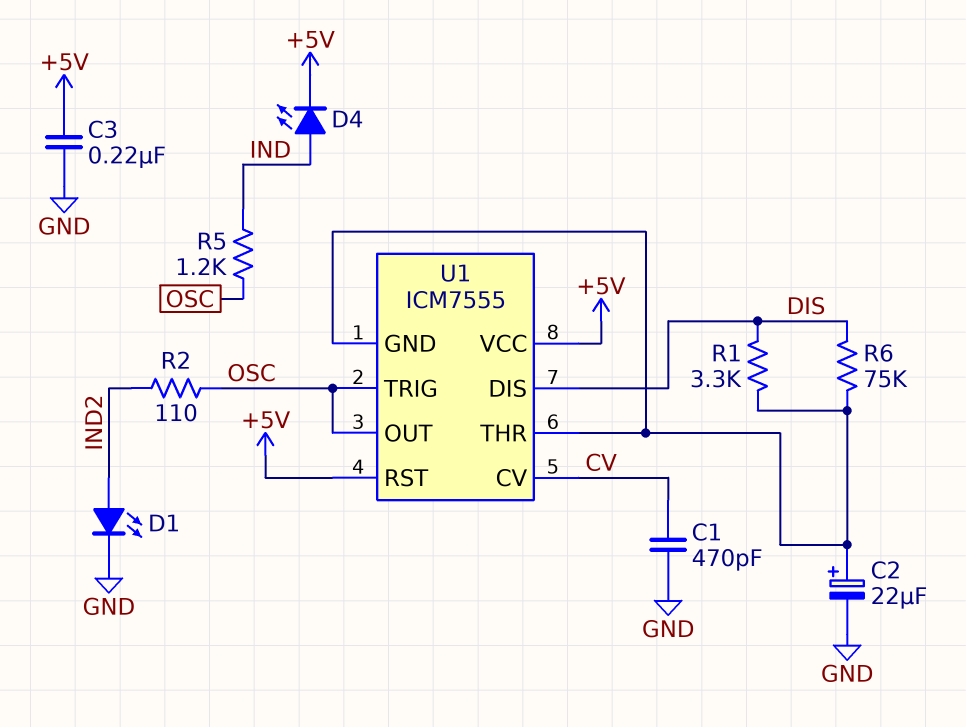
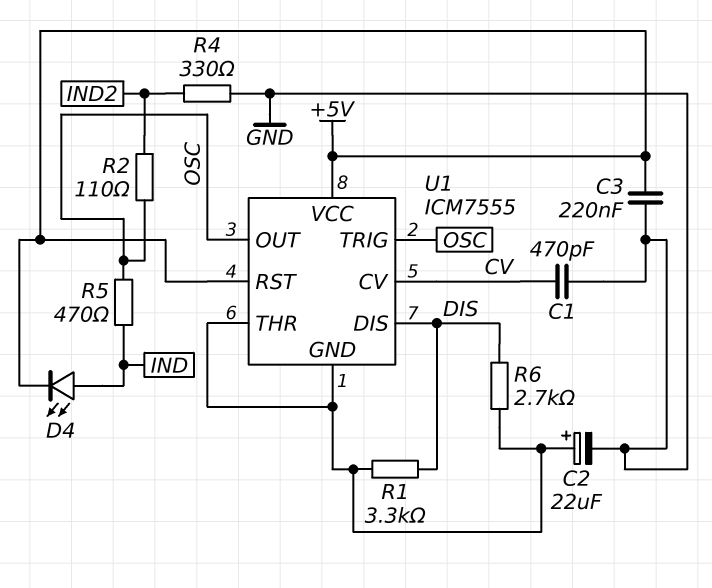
D1: LED (A IND2, K GND) -> none
R4: none -> 330 (GND, IND2)
R5: 1.2k (IND, OSC) -> 470 (IND, OSC)
R6: 75k (DIS, U1/GND) -> 2.7k (DIS, U1/GND)

